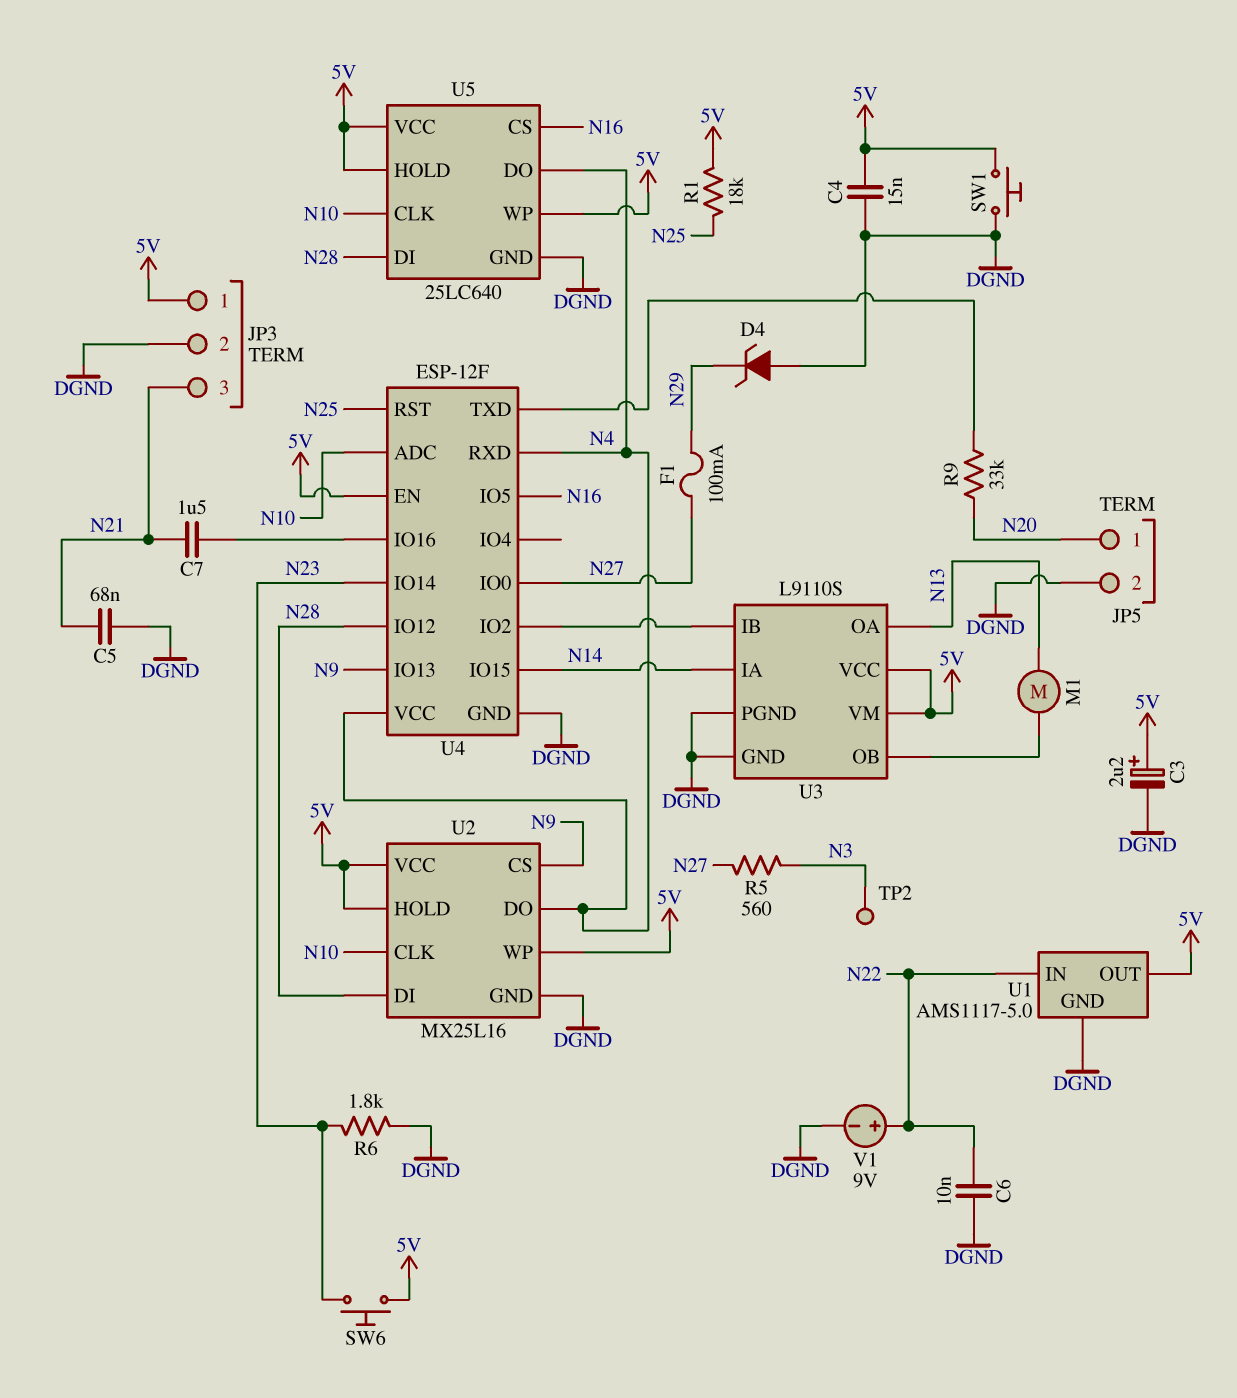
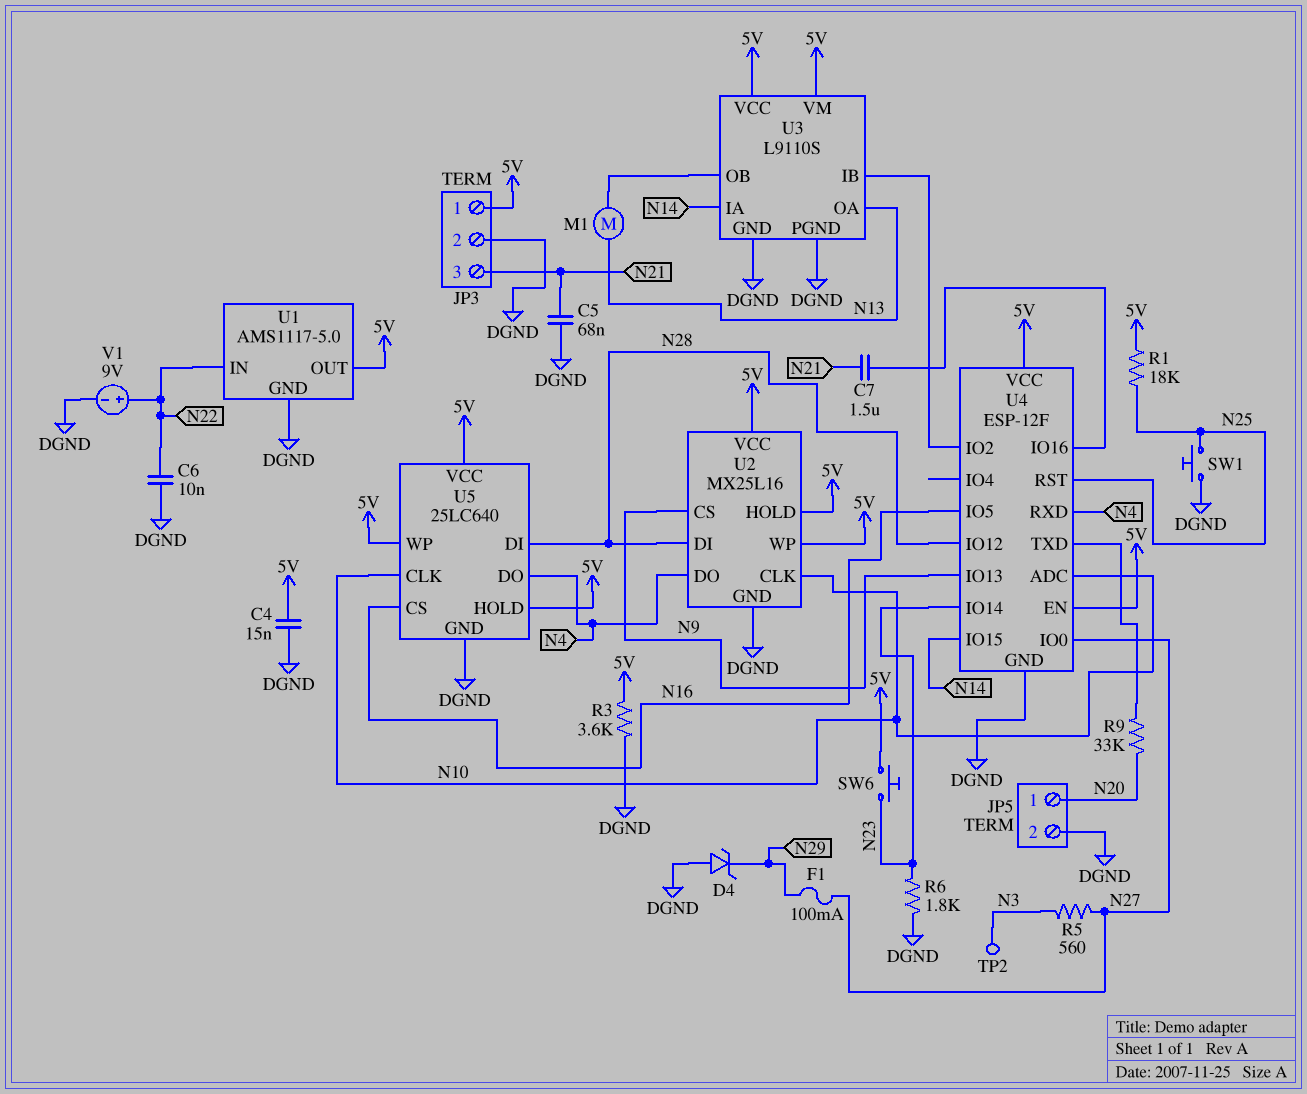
C3: 2.2uF (plus 5V, minus DGND) -> none
R3: none -> 3.6k (5V, DGND)
SW1: button (5V, DGND) -> button (DGND, N25)
U4 pin VCC: N4 -> 5V

